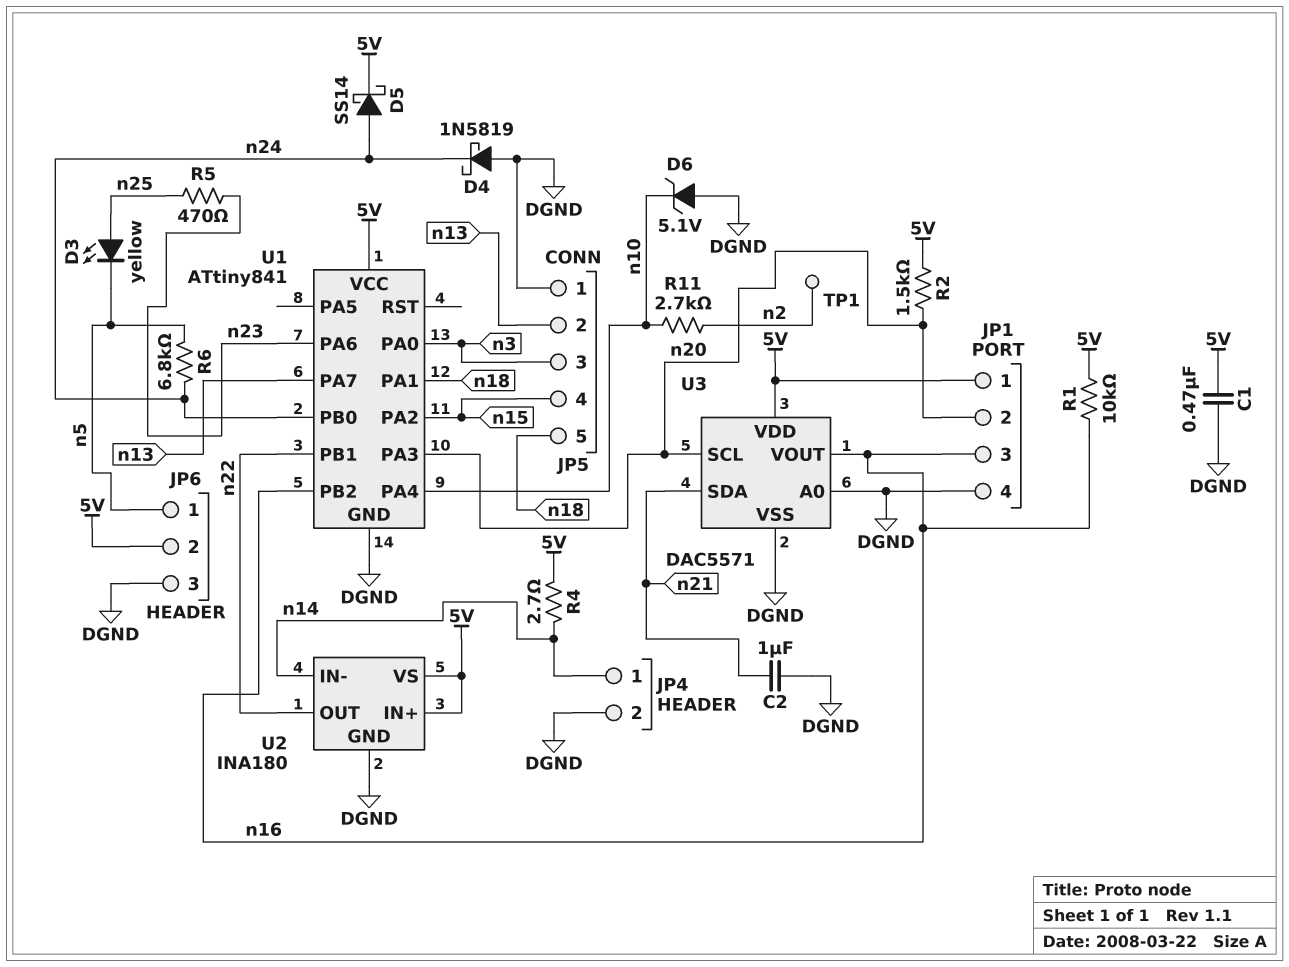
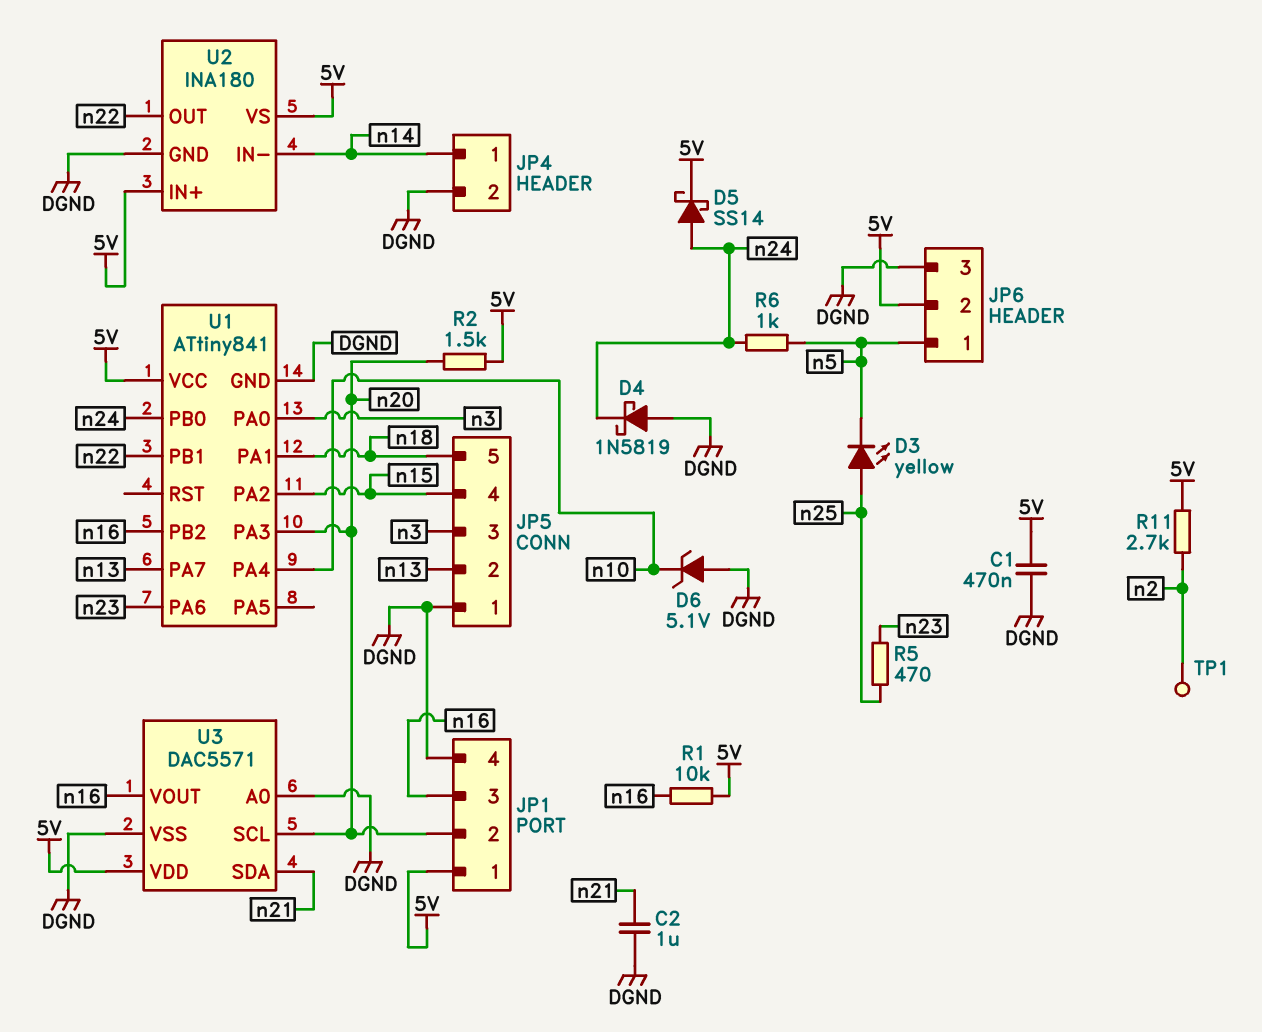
R4: 2.7 (5V, n14) -> none
R6: 6.8k (n5, n24) -> 1k (n5, n24)
R11: 2.7k (n2, n10) -> 2.7k (5V, n2)

